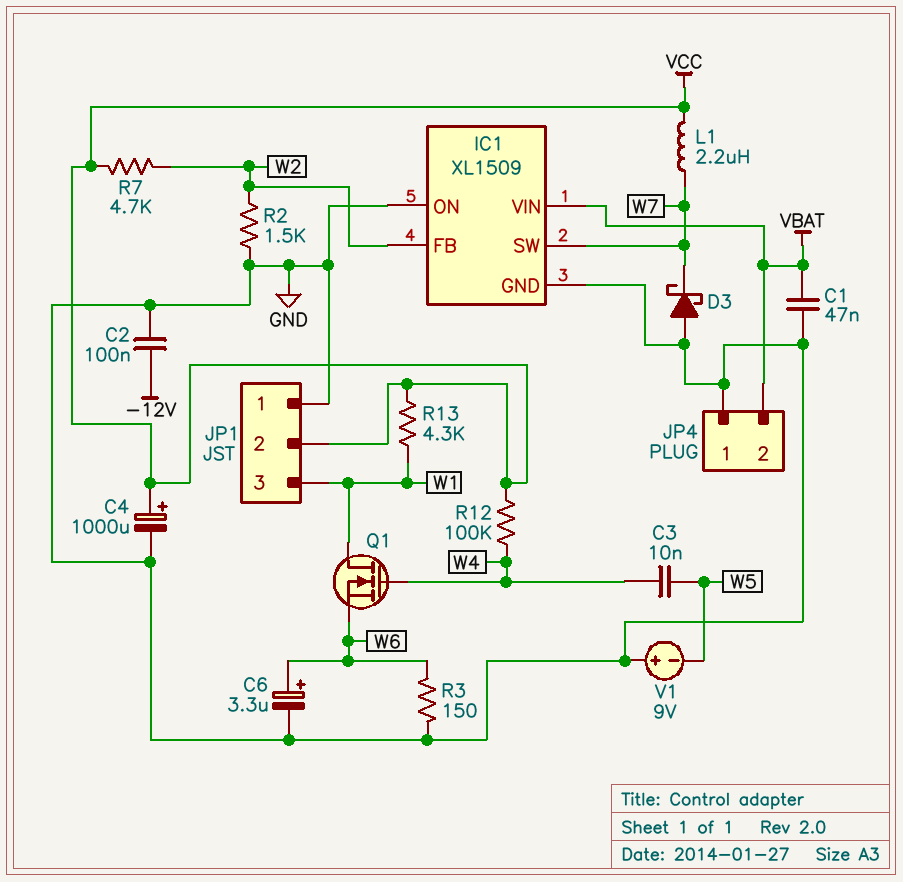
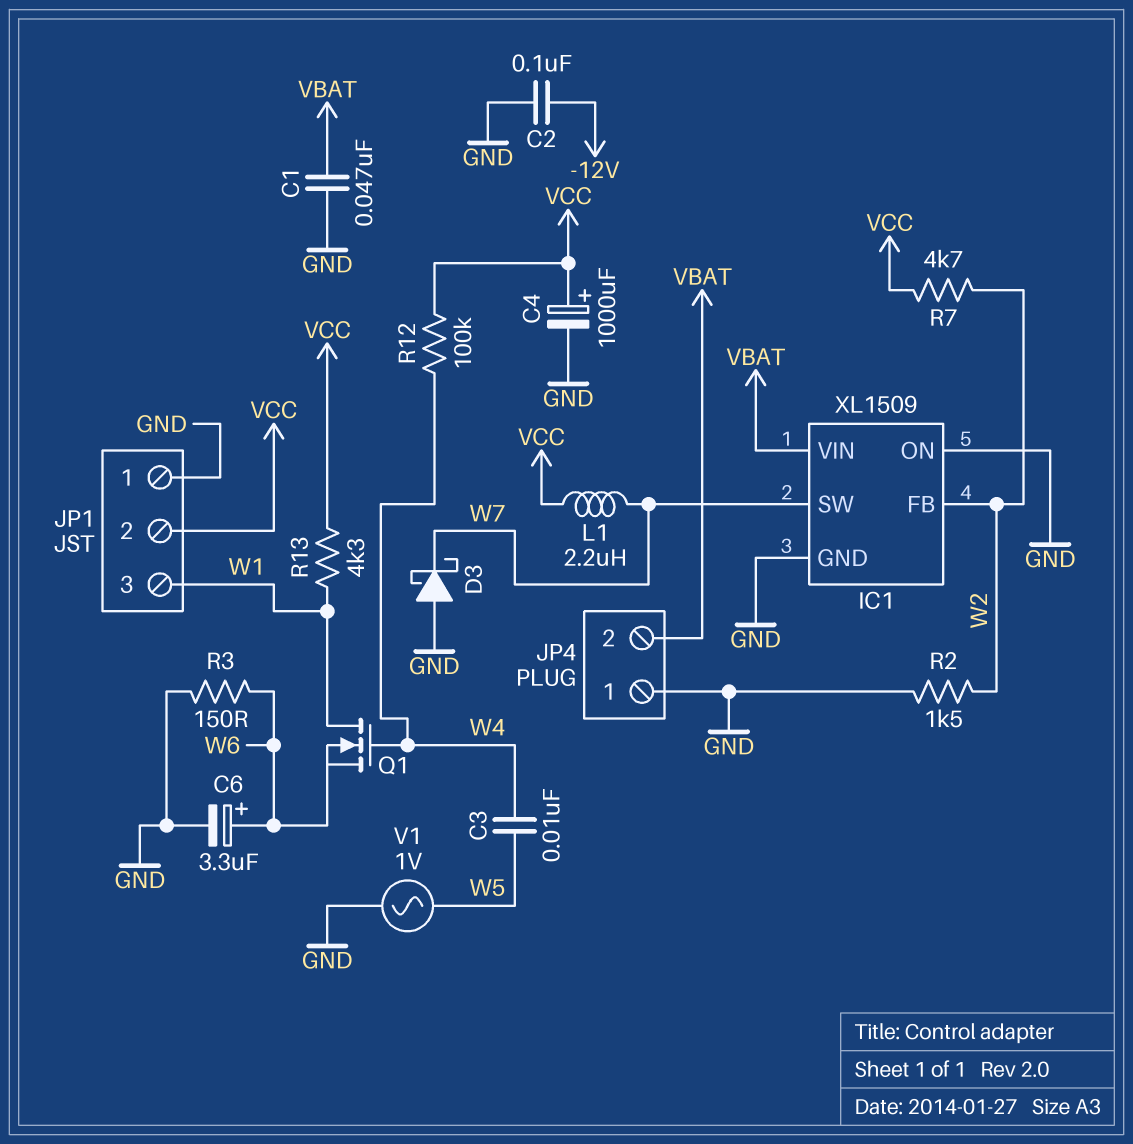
V1: 9V (plus GND, minus W5) -> AC 1V (GND, W5)

